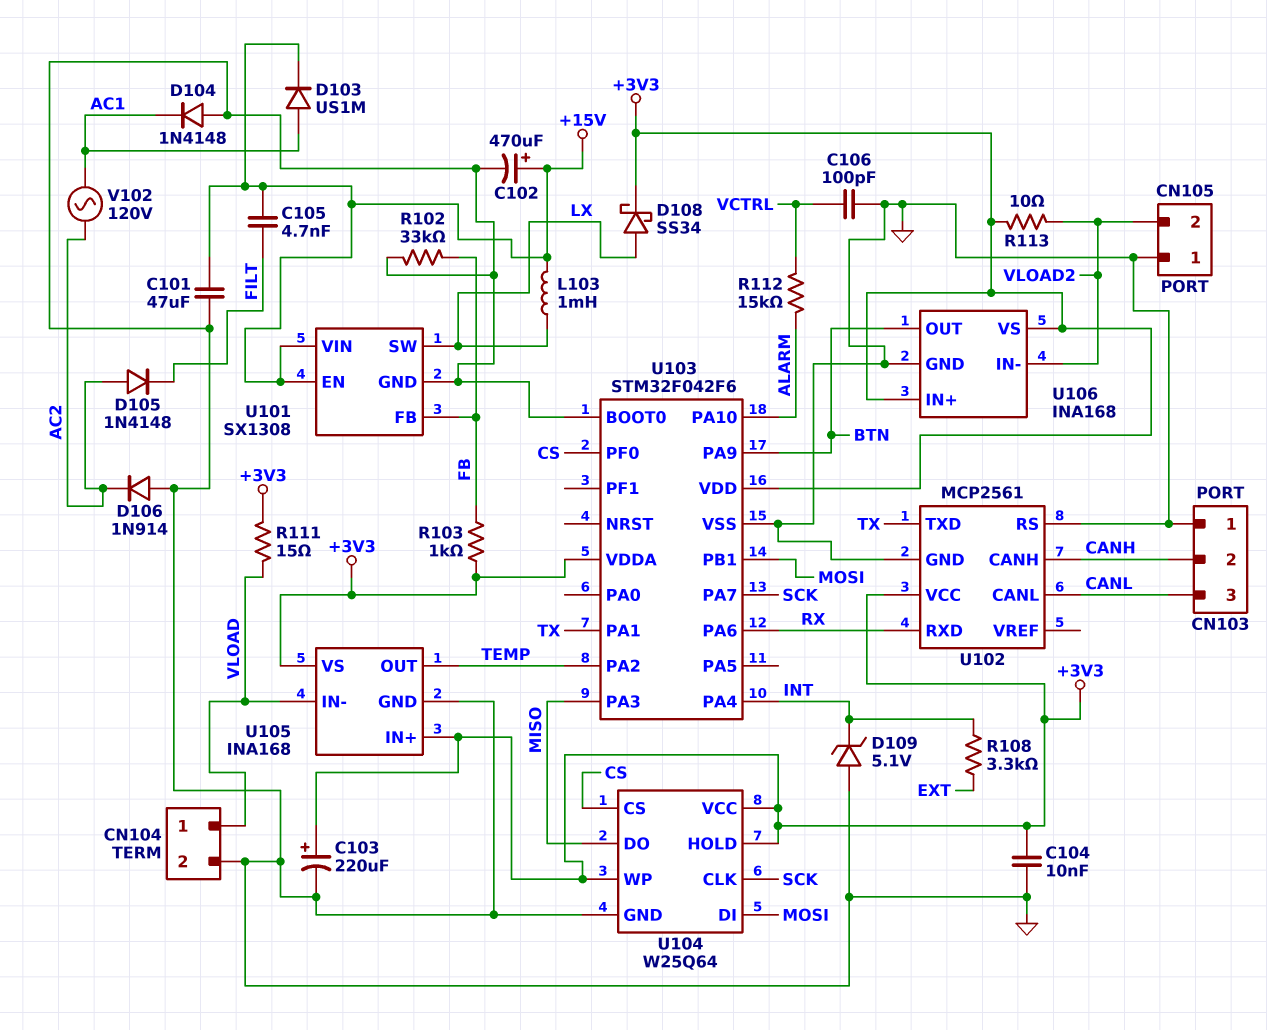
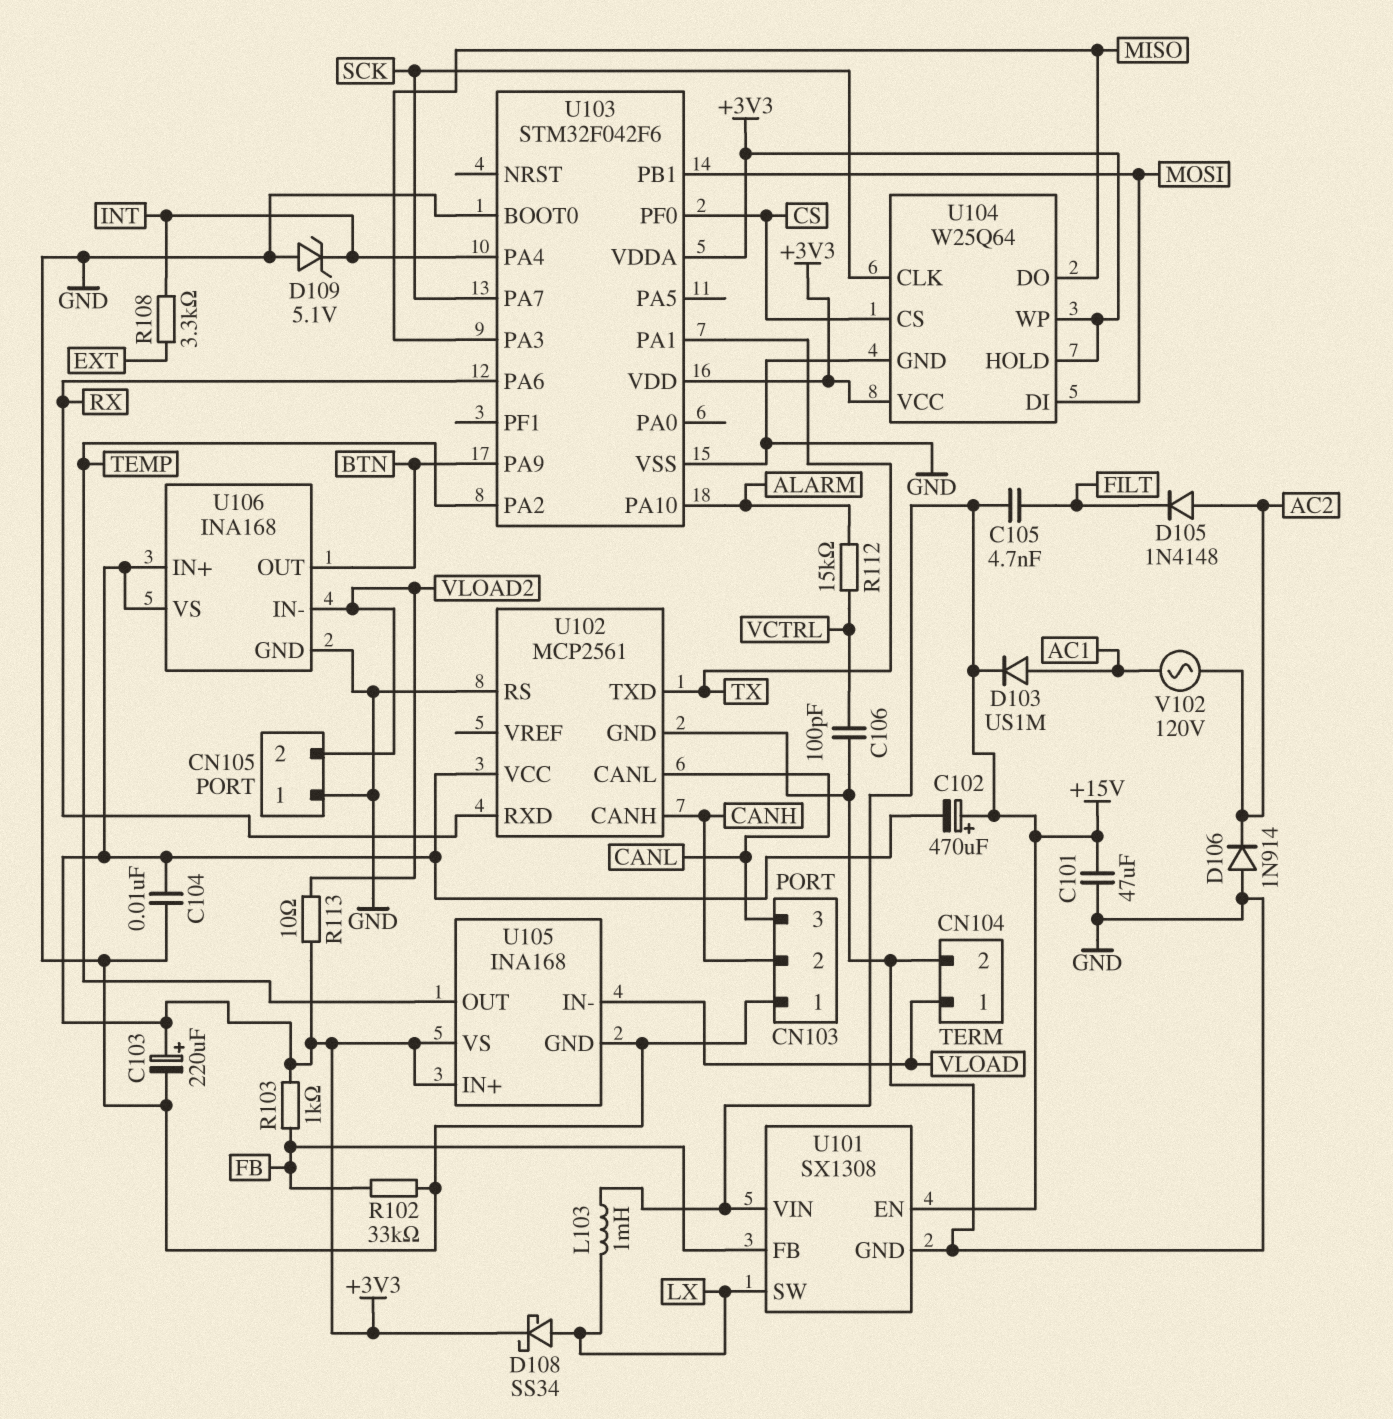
C102: 470uF (plus +15V, minus GND) -> 470uF (plus +15V, minus +3V3)
D104: diode 1N4148 (A GND, K AC1) -> none
R111: 15 (+3V3, VLOAD) -> none

